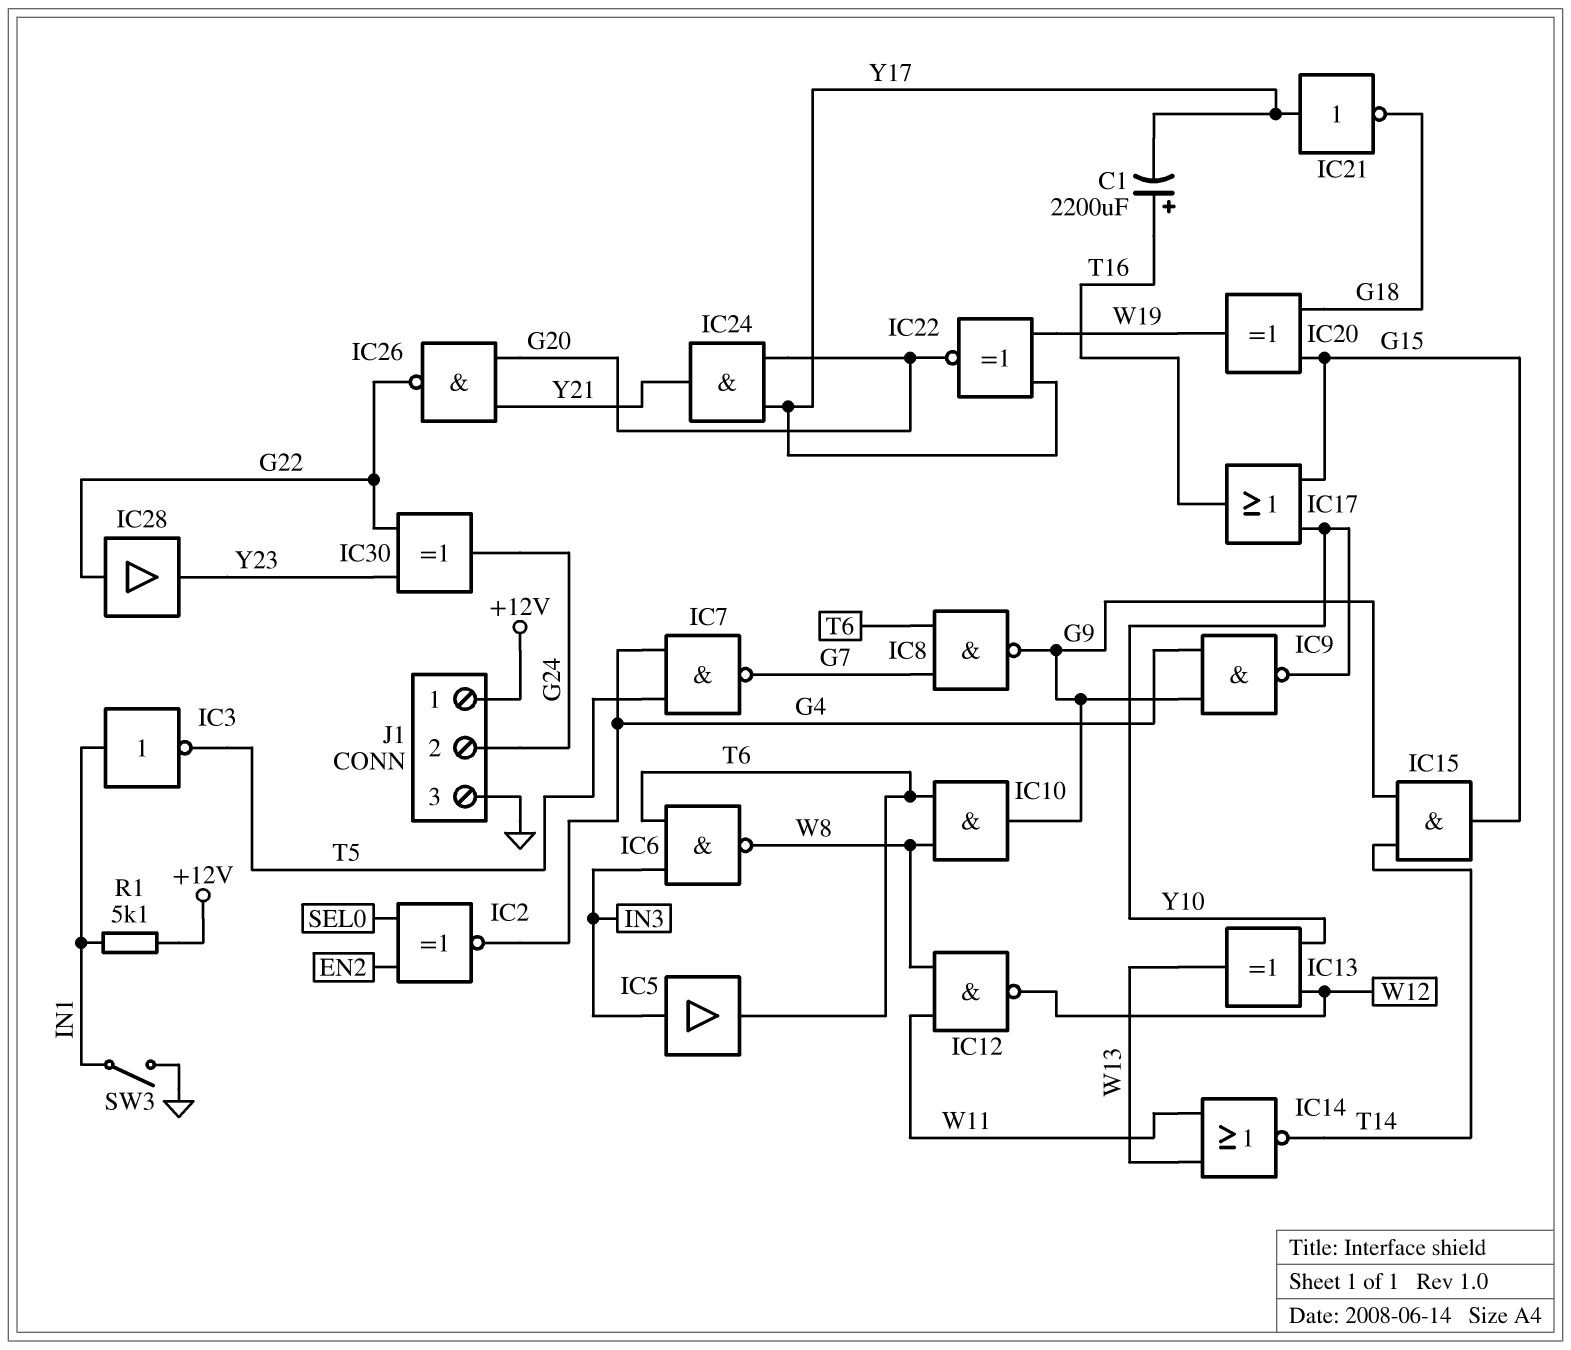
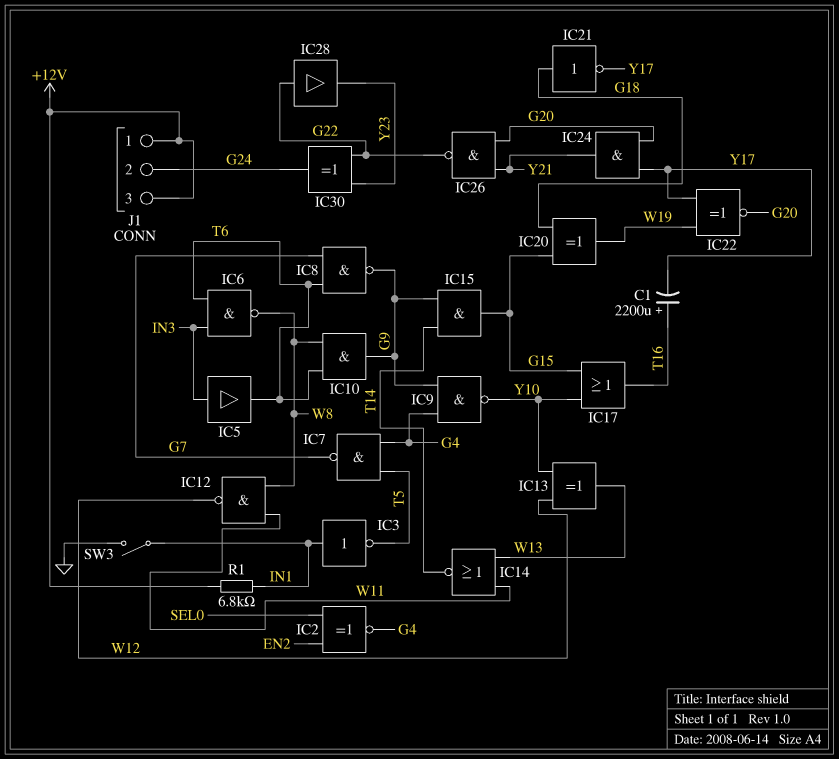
IC21: NOT (in Y17, out G18) -> NOT (in G18, out Y17)
J1 pin 3: GND -> +12V
R1: 5.1k (+12V, IN1) -> 6.8k (+12V, IN1)

